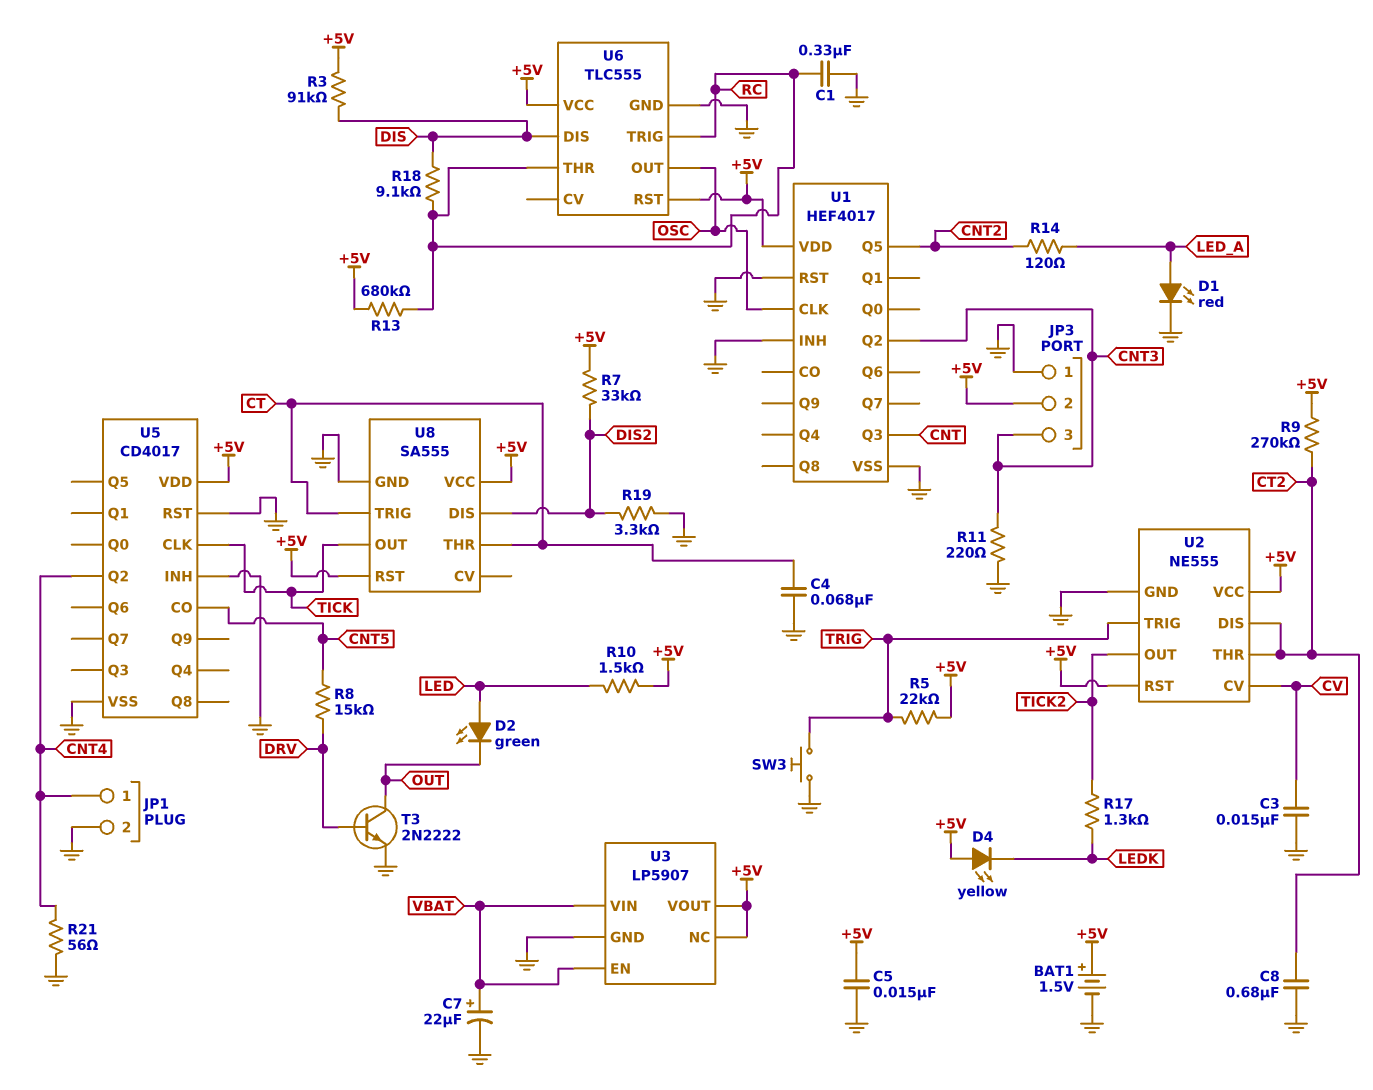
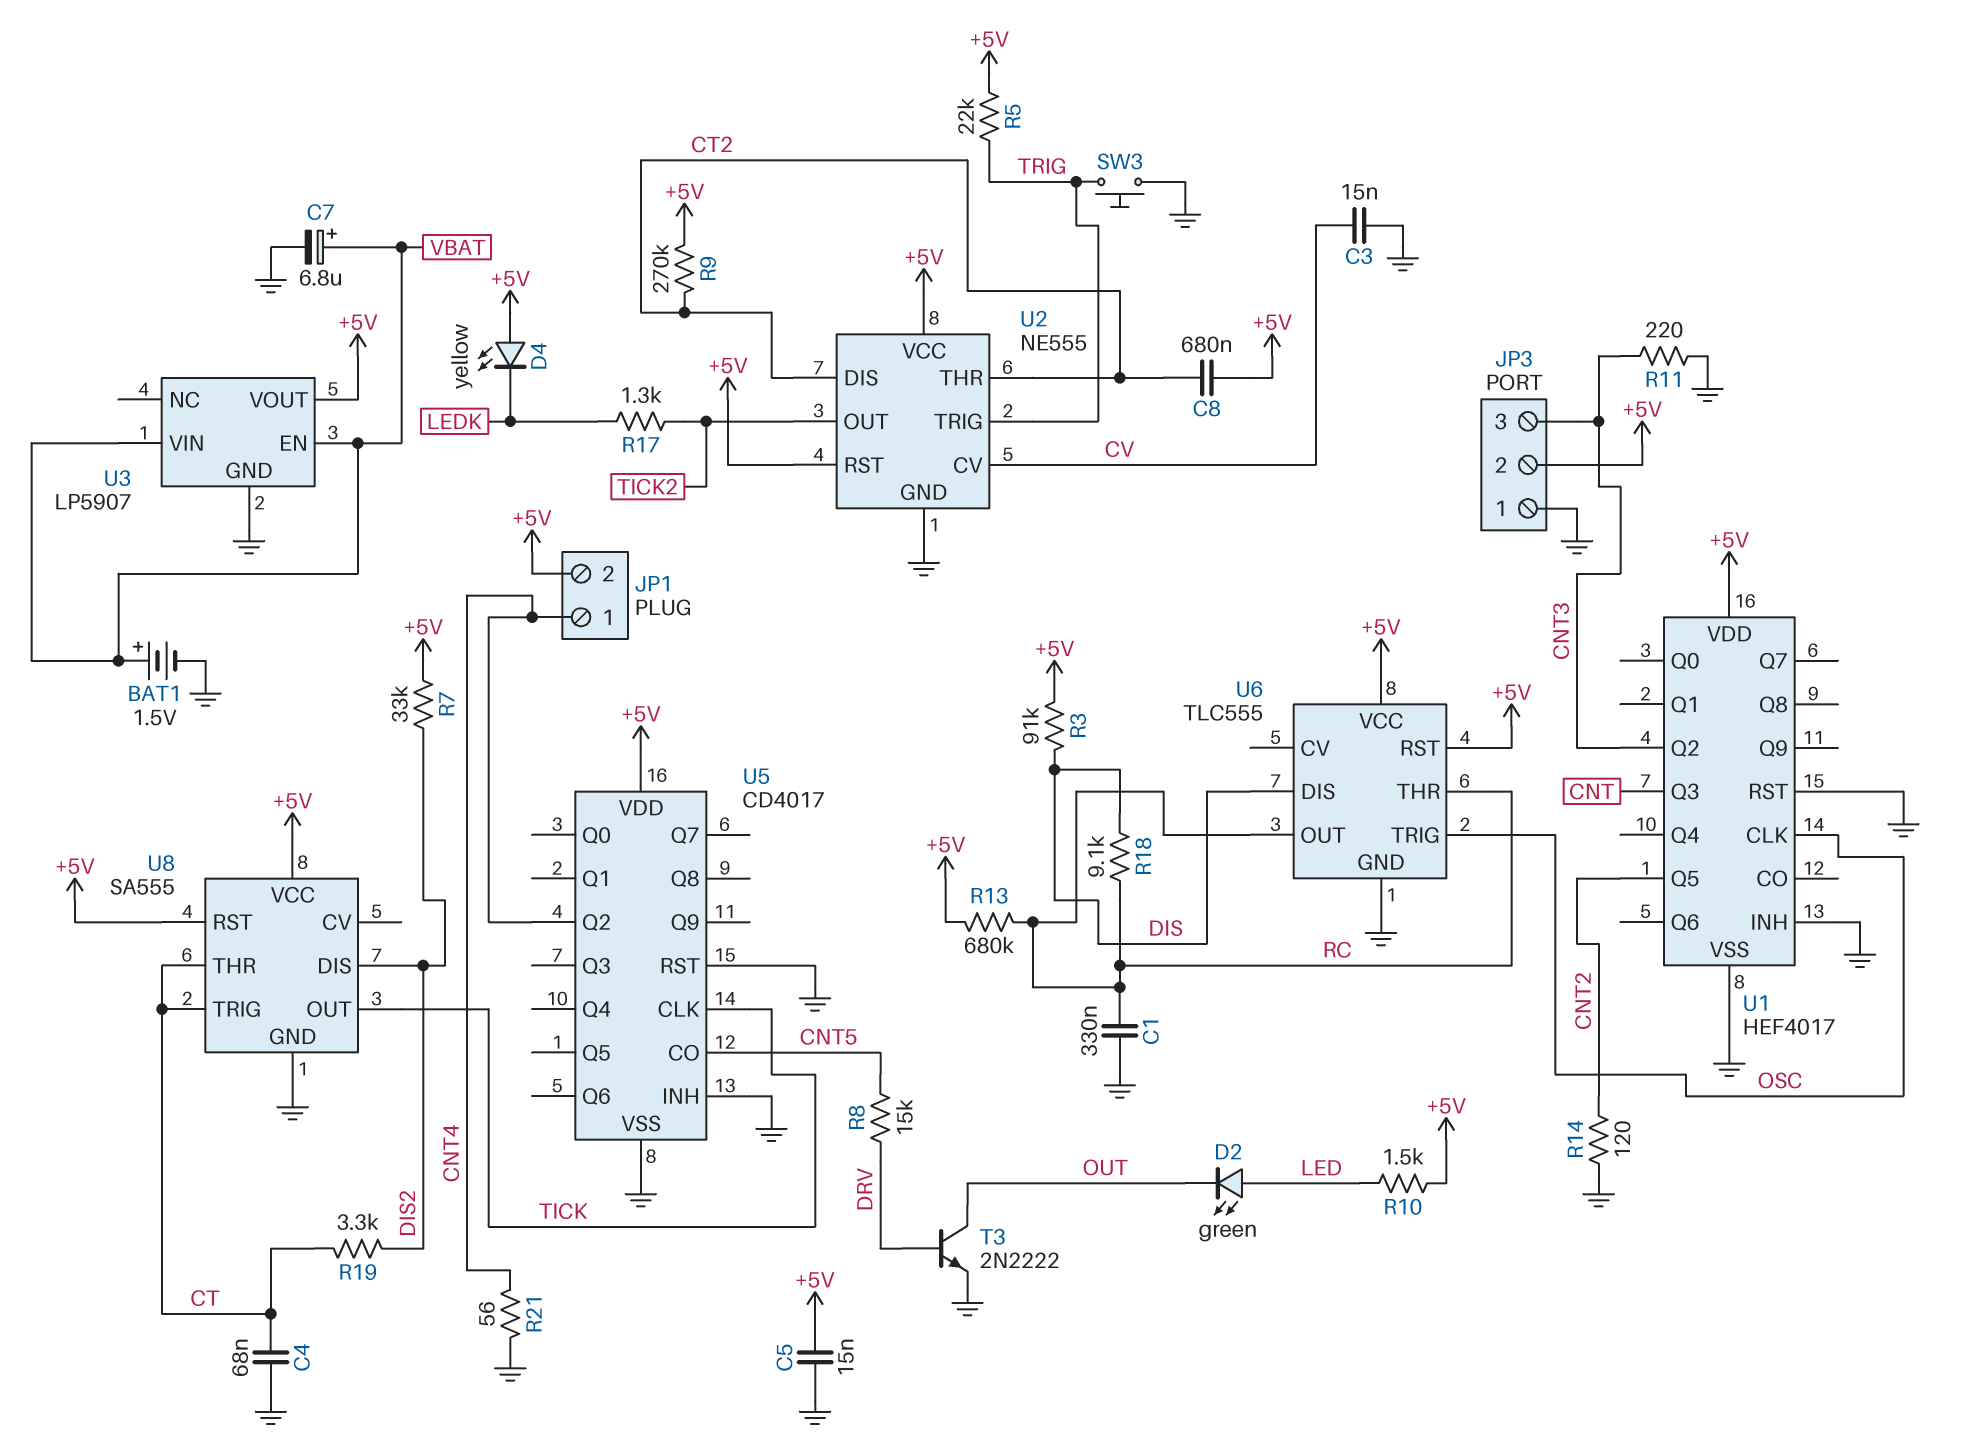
BAT1: 1.5V (plus +5V, minus GND) -> 1.5V (plus VBAT, minus GND)
C7: 22uF (plus VBAT, minus GND) -> 6.8uF (plus VBAT, minus GND)
C8: 680nF (CT2, GND) -> 680nF (+5V, CT2)
D1: LED red (A LED_A, K GND) -> none
JP1 pin 2: GND -> +5V
R14: 120 (CNT2, LED_A) -> 120 (CNT2, GND)
R19: 3.3k (DIS2, GND) -> 3.3k (CT, DIS2)
U3 pin NC: +5V -> none
U6 pin OUT: OSC -> RC
U6 pin TRIG: RC -> OSC

